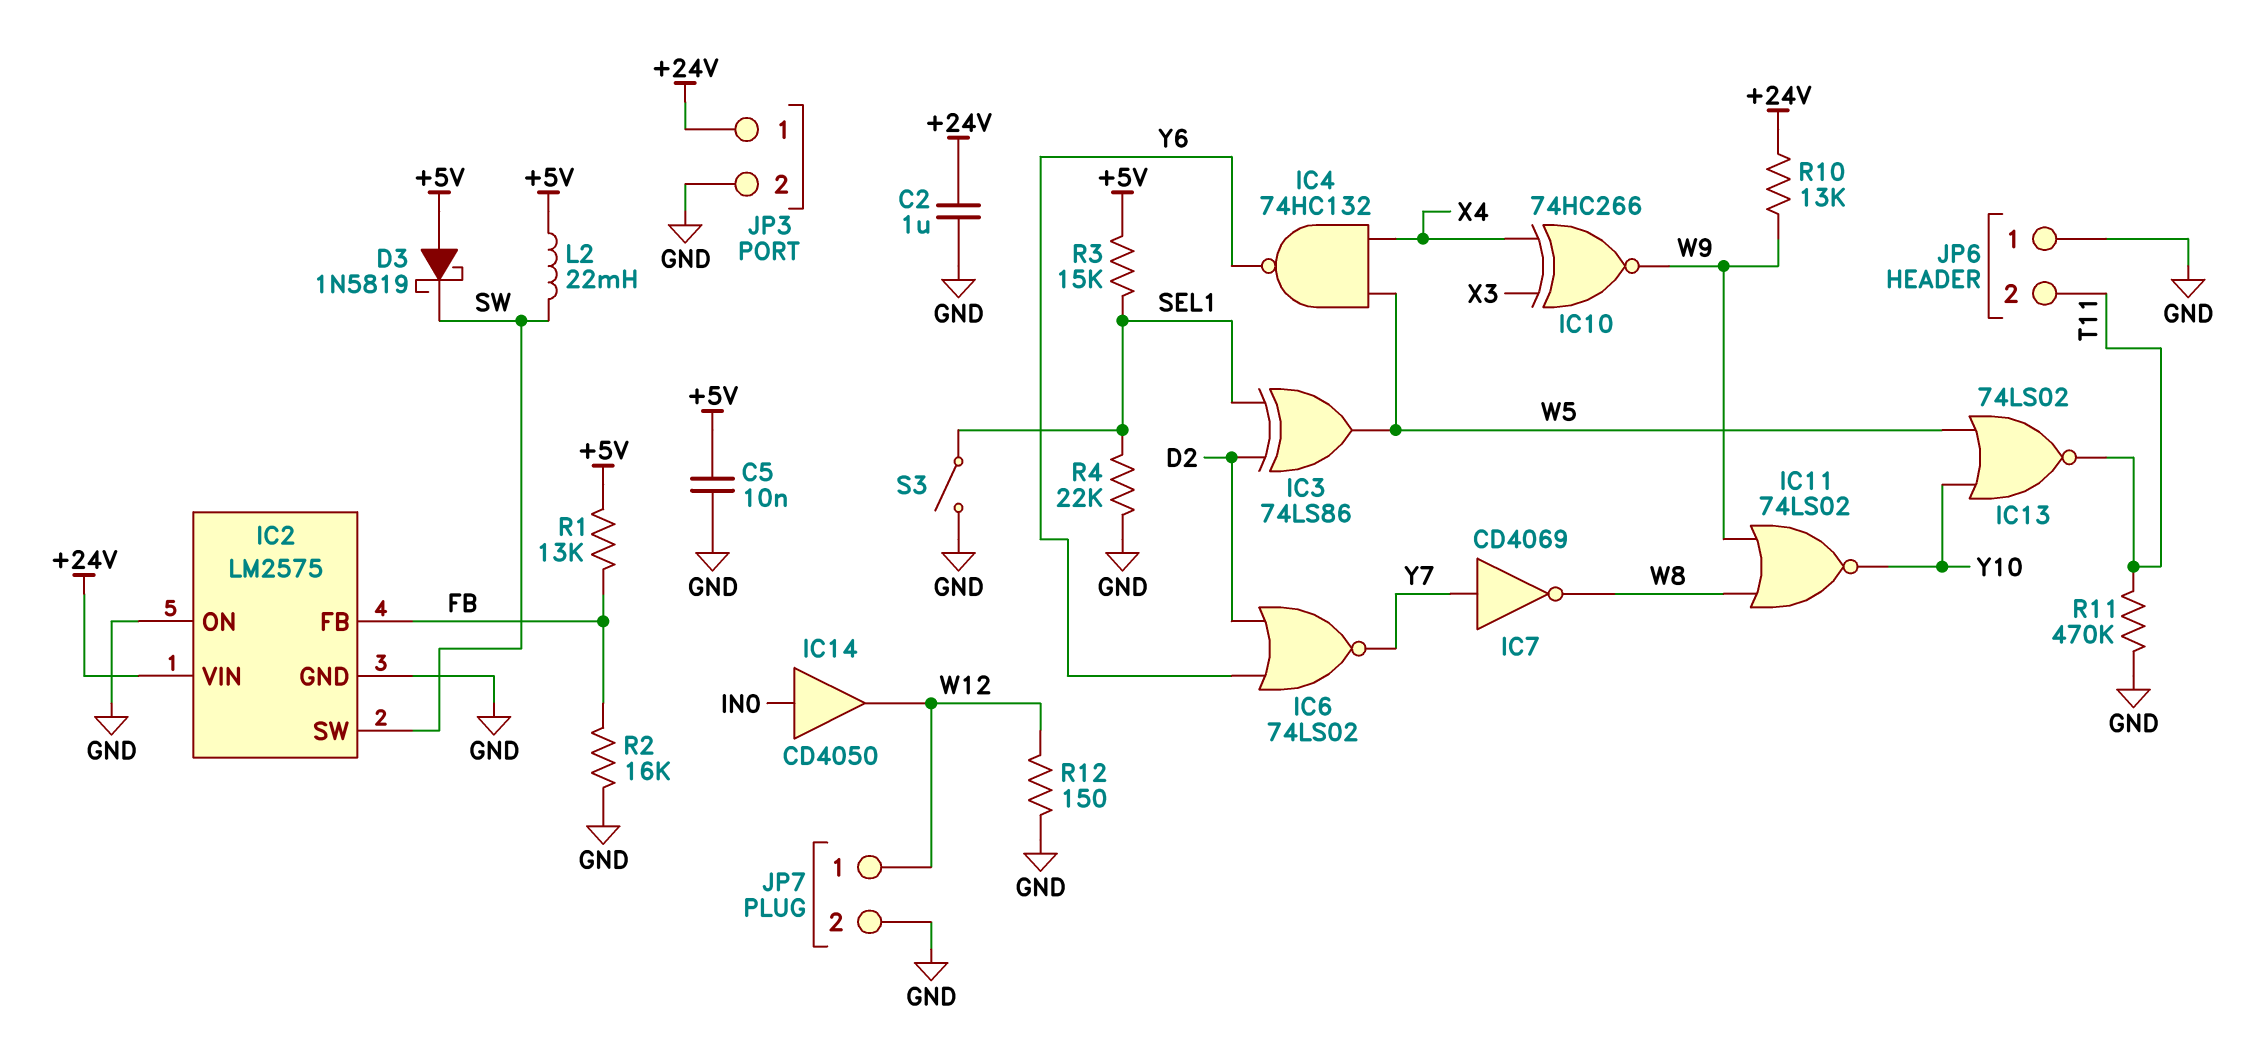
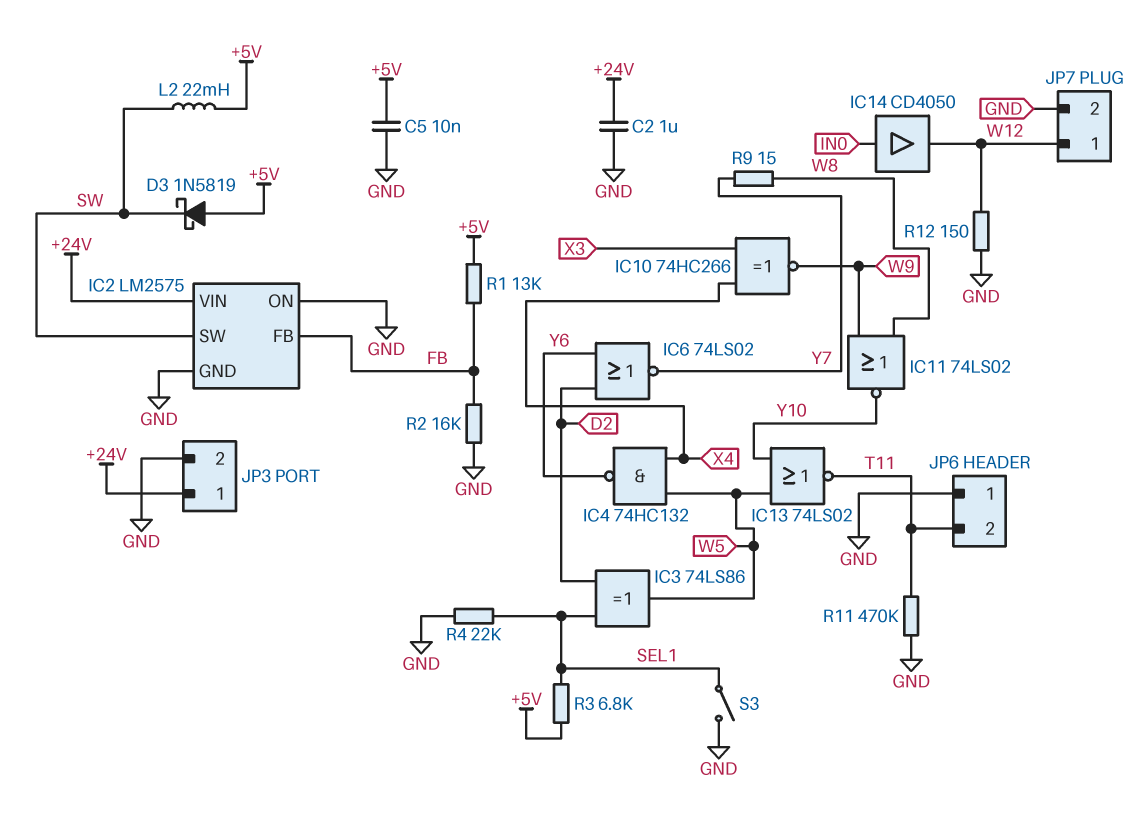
IC7: NOT CD4069 (in Y7, out W8) -> none
R3: 15k (+5V, SEL1) -> 6.8k (+5V, SEL1)
R9: none -> 15 (W8, Y7)
R10: 13k (+24V, W9) -> none

